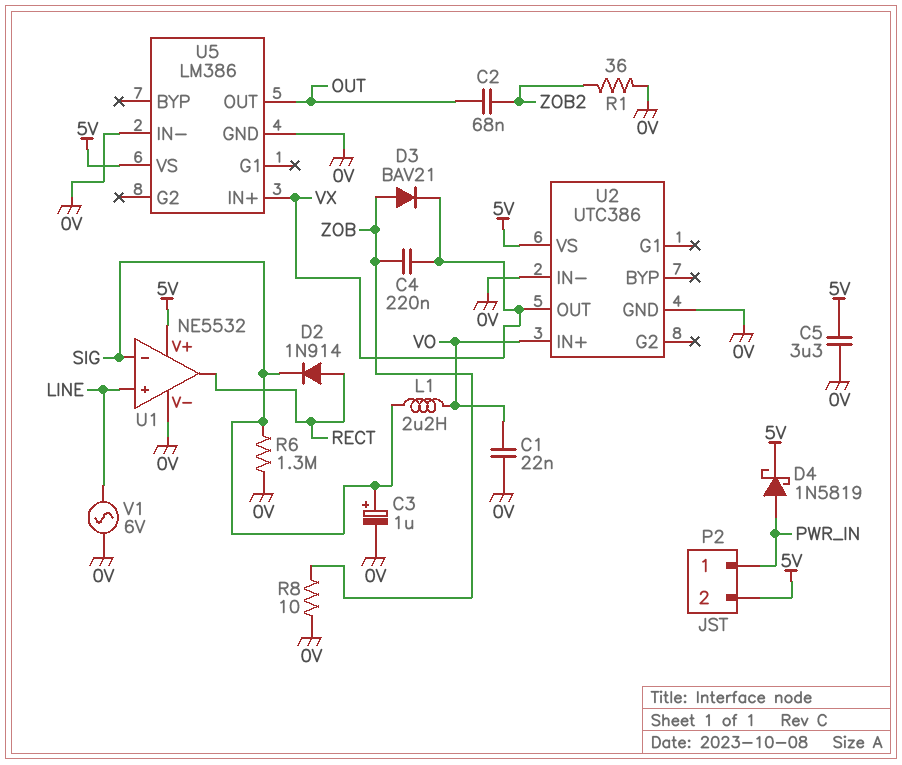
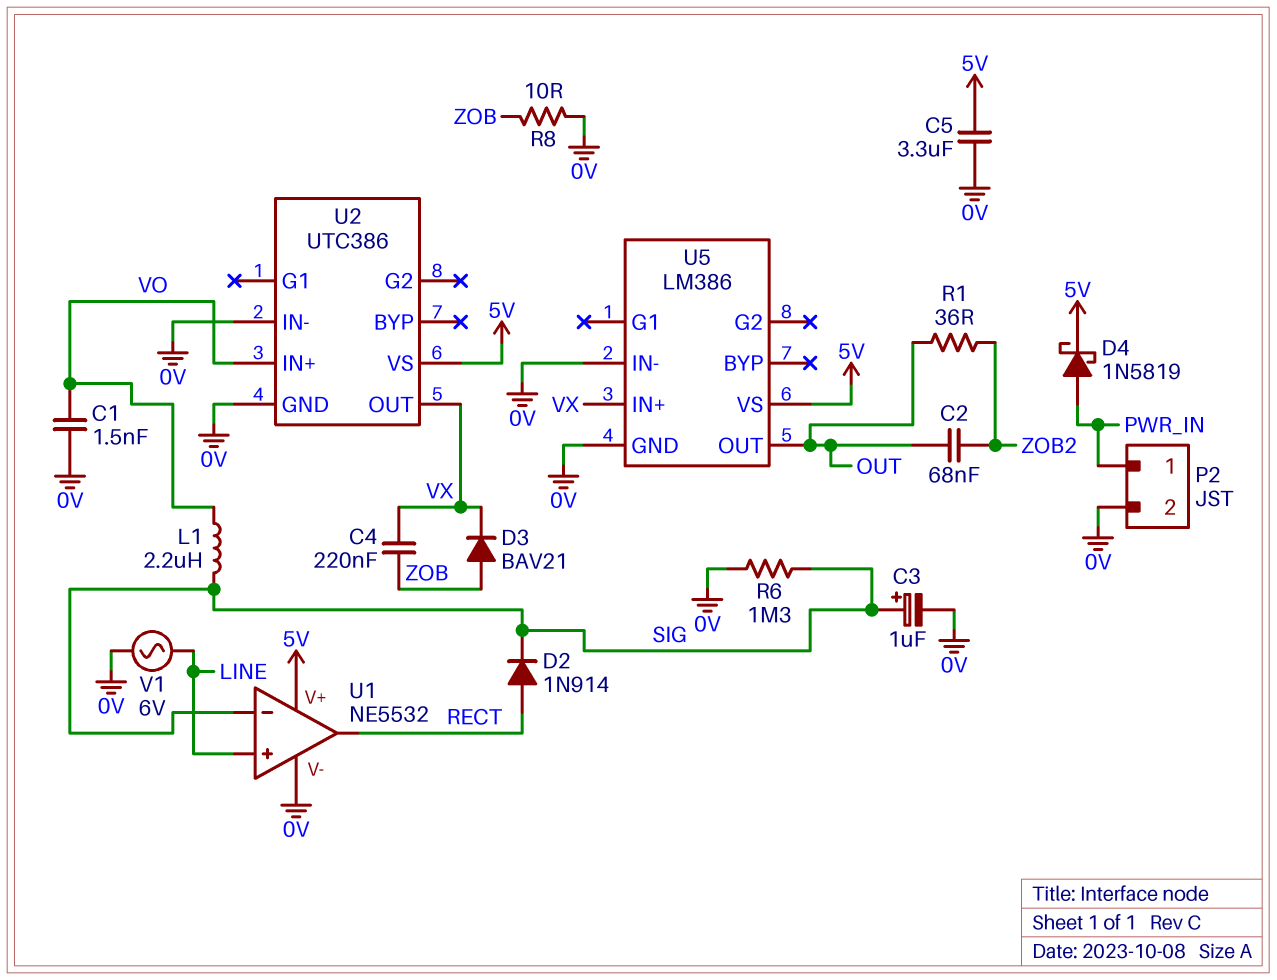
C1: 22nF (0V, VO) -> 1.5nF (0V, VO)
P2 pin 2: 5V -> 0V
R1: 36 (0V, ZOB2) -> 36 (OUT, ZOB2)

